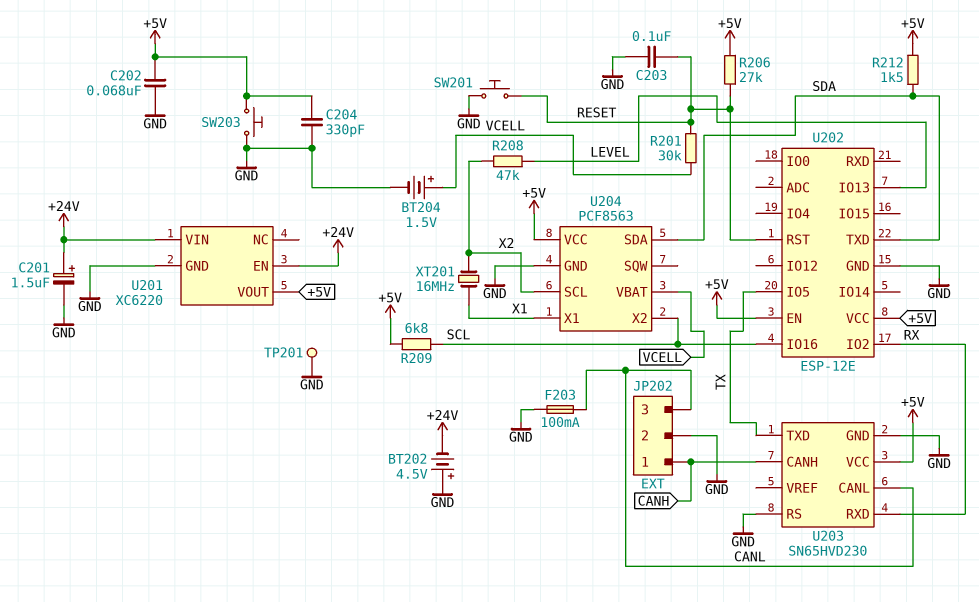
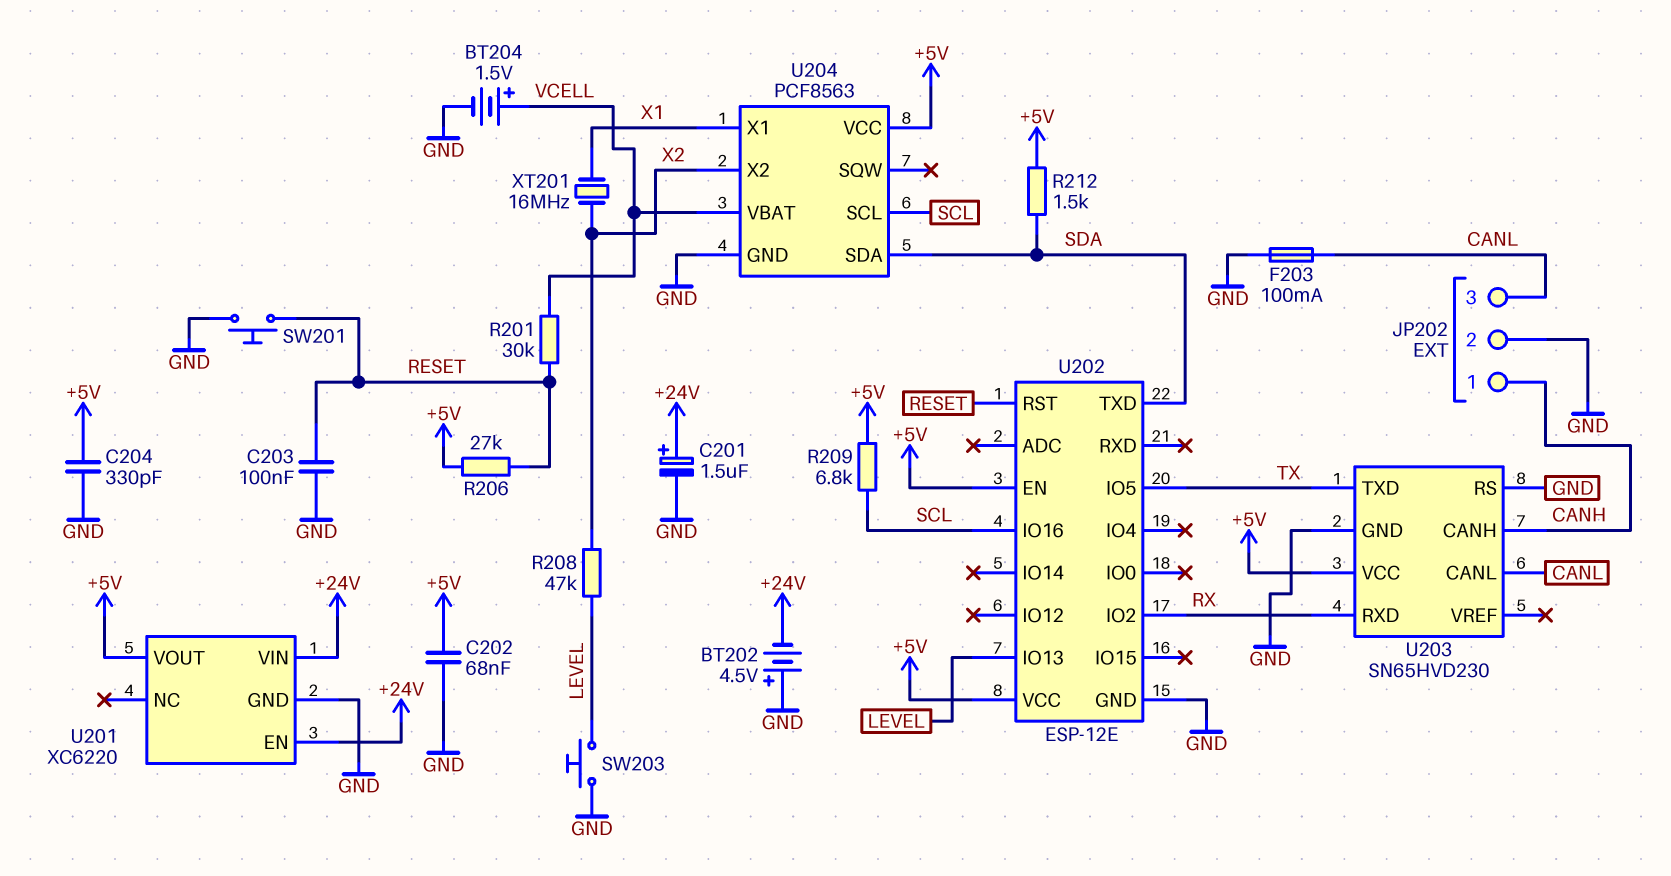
SW203: button (+5V, GND) -> button (GND, LEVEL)
TP201: test point (GND) -> none
U204 pin SCL: X2 -> SCL
U204 pin X2: SCL -> X2

